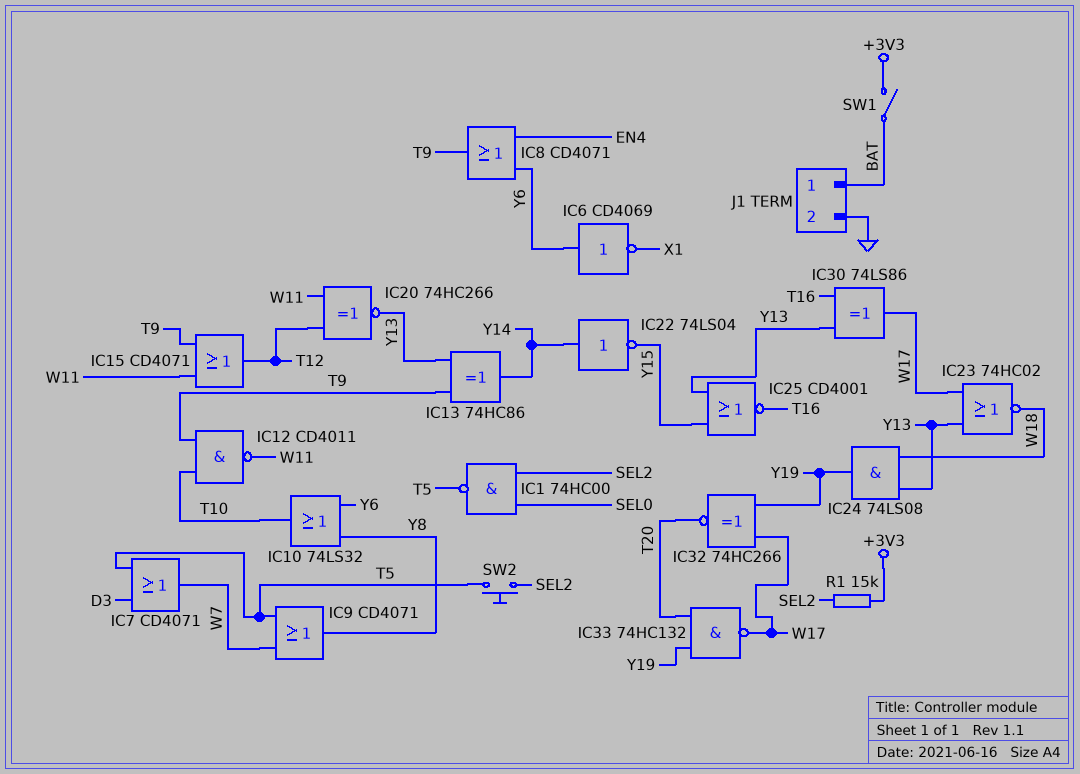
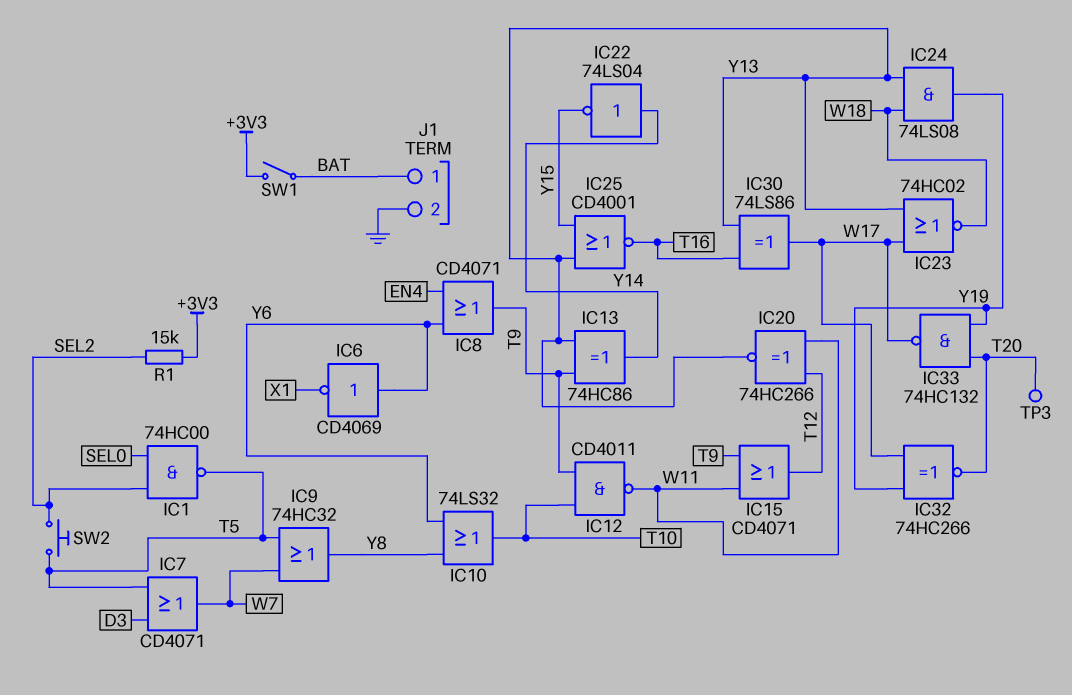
IC9: OR CD4071 (in T5, in W7, out Y8) -> OR 74HC32 (in T5, in W7, out Y8)
TP3: none -> test point (T20)

